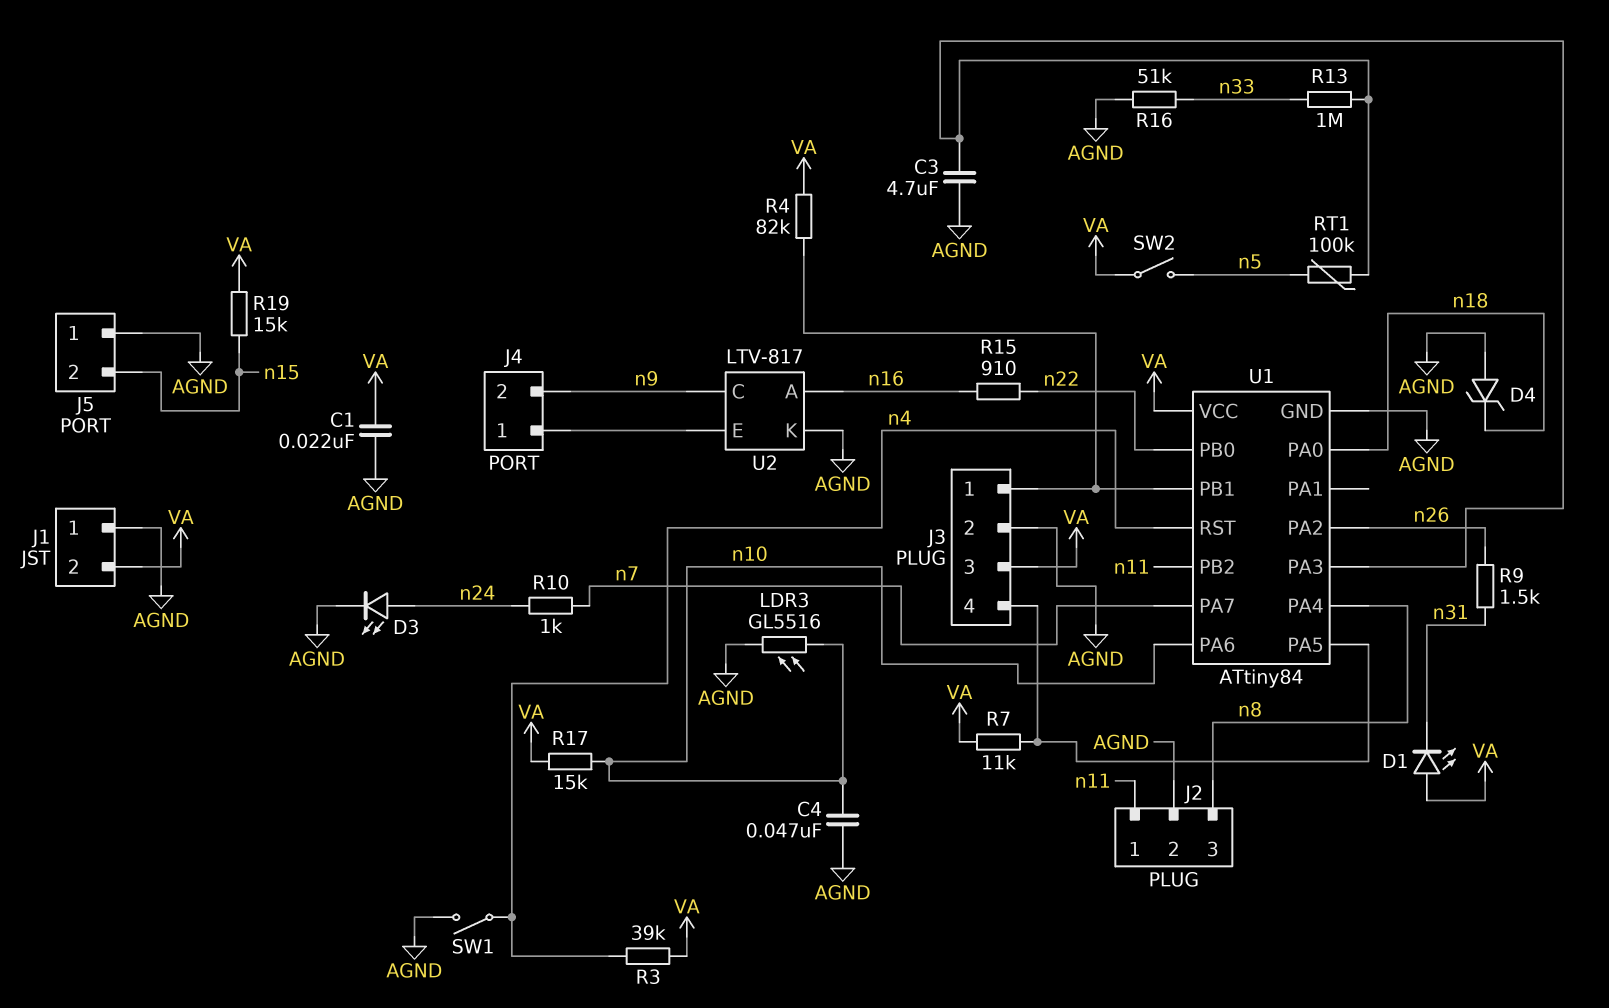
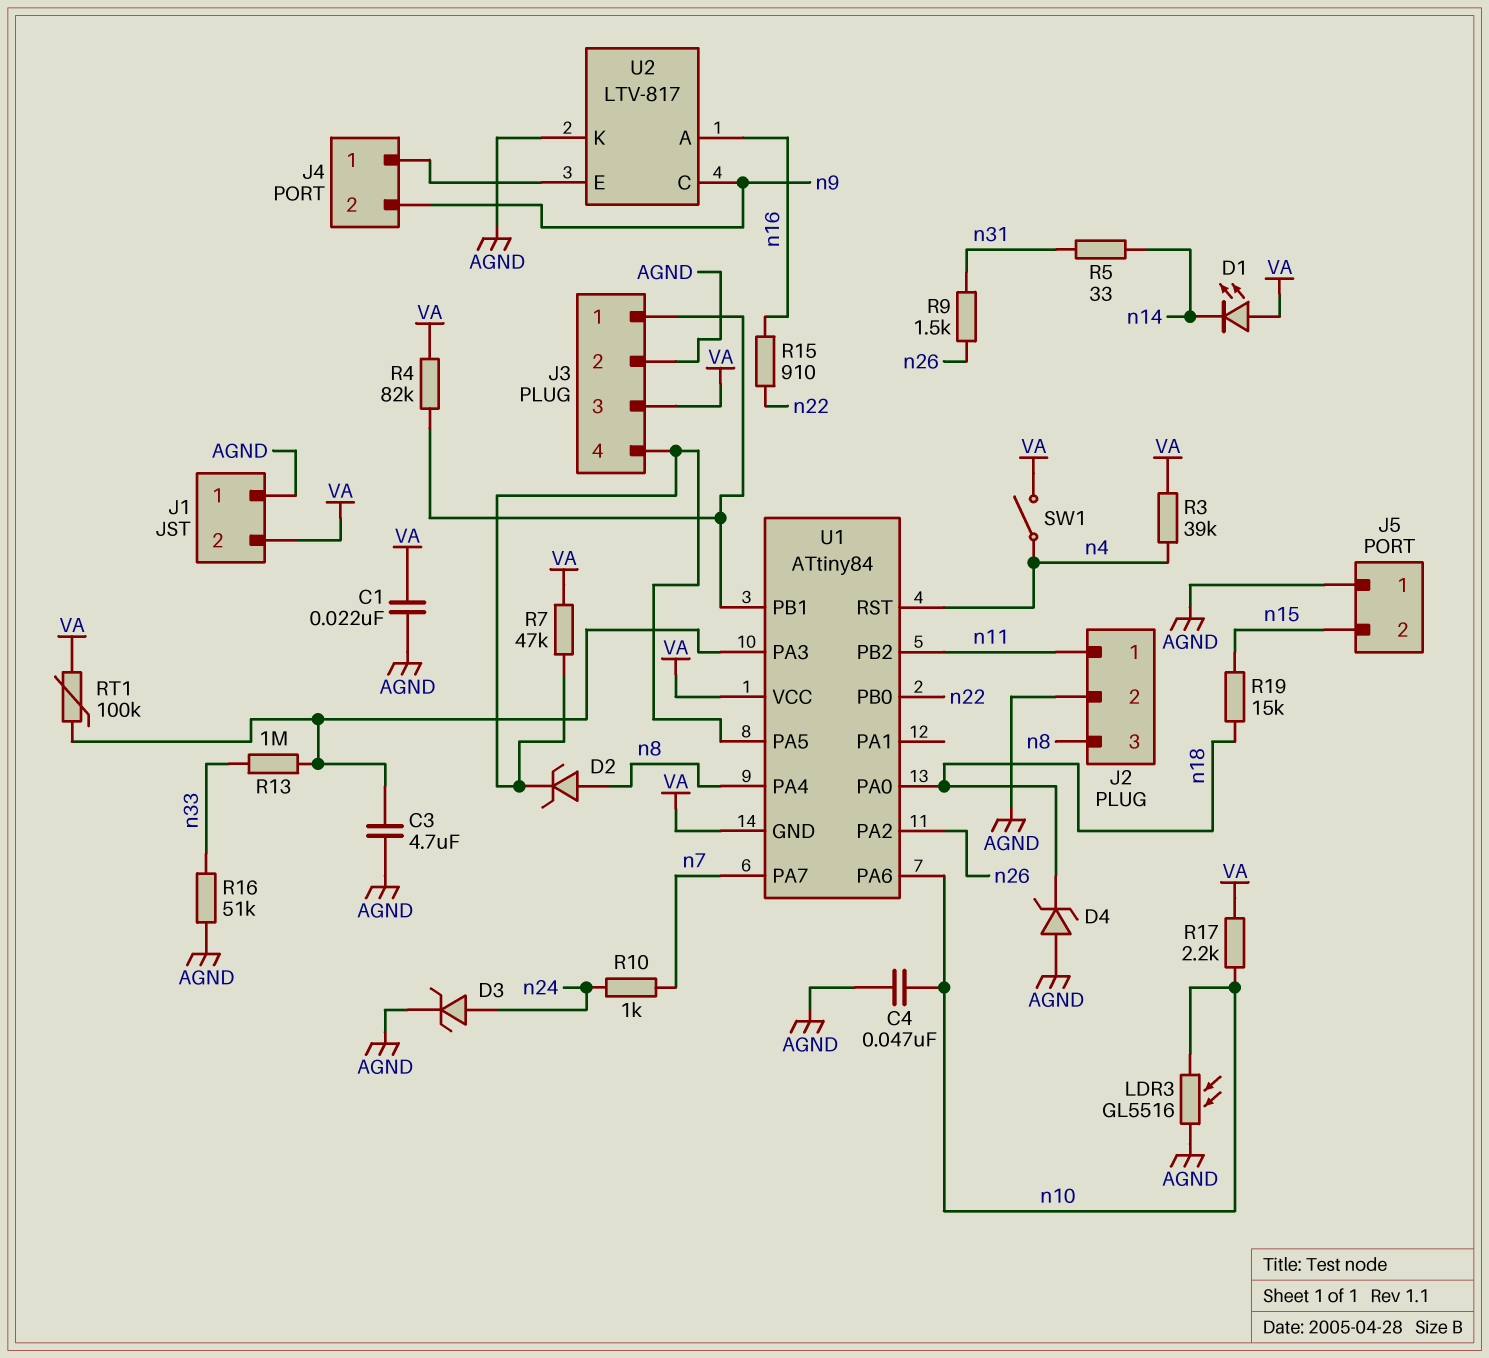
D1: LED (A VA, K n31) -> LED (A VA, K n14)
D2: none -> zener (A n8, K J3/4)
D3: LED (A n24, K AGND) -> zener (A n24, K AGND)
R5: none -> 33 (n14, n31)
R7: 11k (J3/4, VA) -> 47k (J3/4, VA)
R17: 15k (VA, n10) -> 2.2k (VA, n10)
R19: 15k (VA, n15) -> 15k (n15, n18)
RT1: 100k (U1/PA3, n5) -> 100k (U1/PA3, VA)
SW1: switch (AGND, n4) -> switch (VA, n4)
SW2: switch (VA, n5) -> none
U1 pin GND: AGND -> VA

